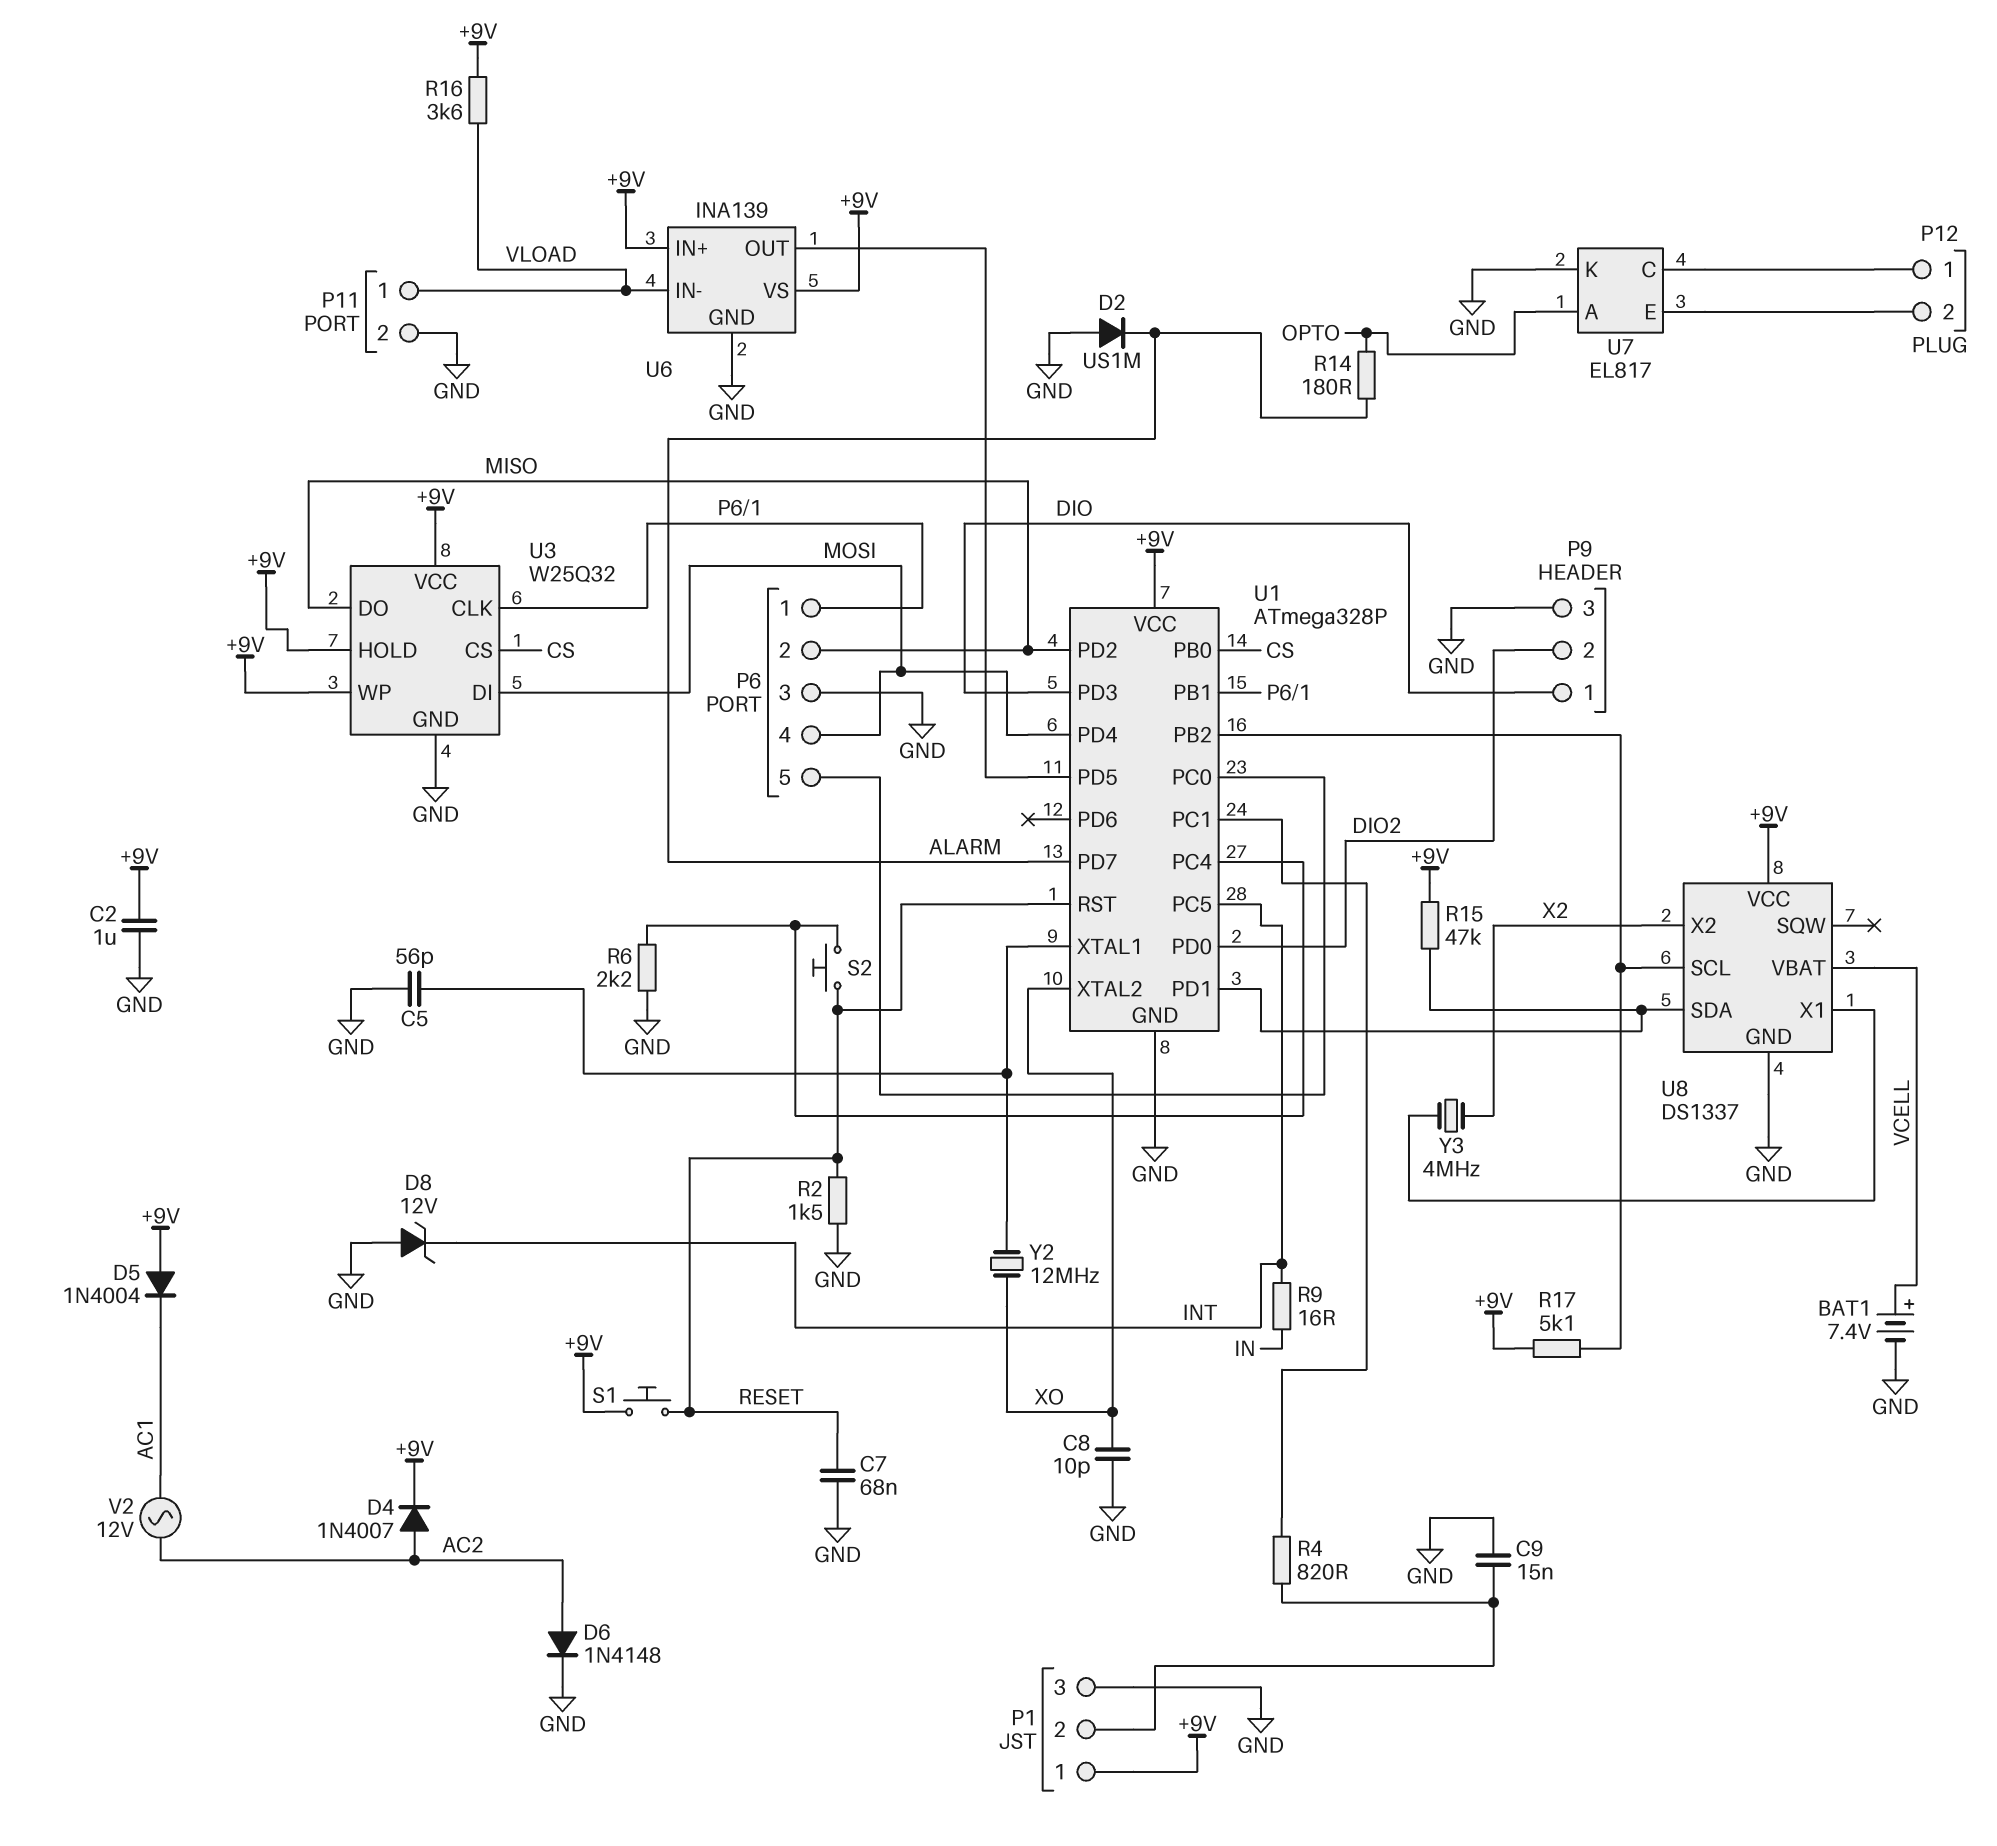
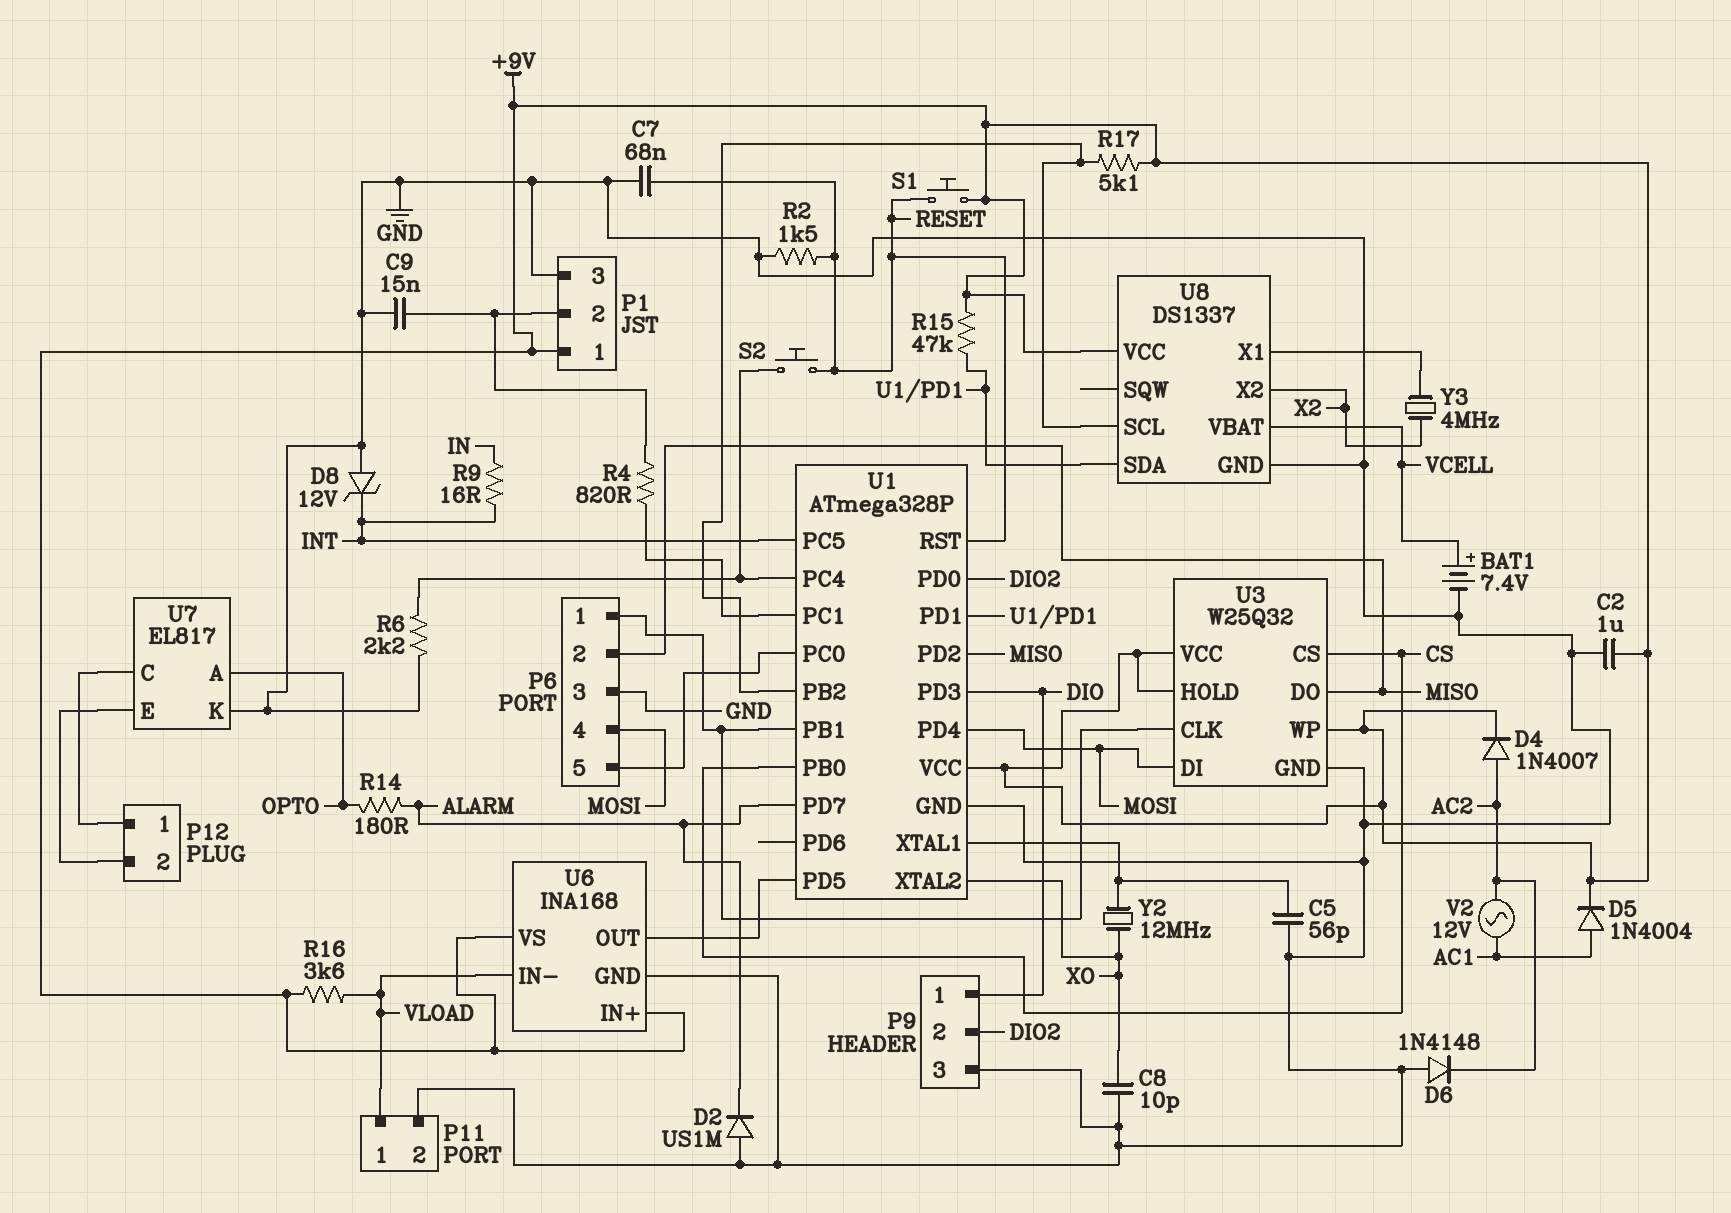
D5: diode 1N4004 (A +9V, K AC1) -> diode 1N4004 (A AC1, K +9V)
D6: diode 1N4148 (A AC2, K GND) -> diode 1N4148 (A GND, K AC2)
U6: INA139 -> INA168

